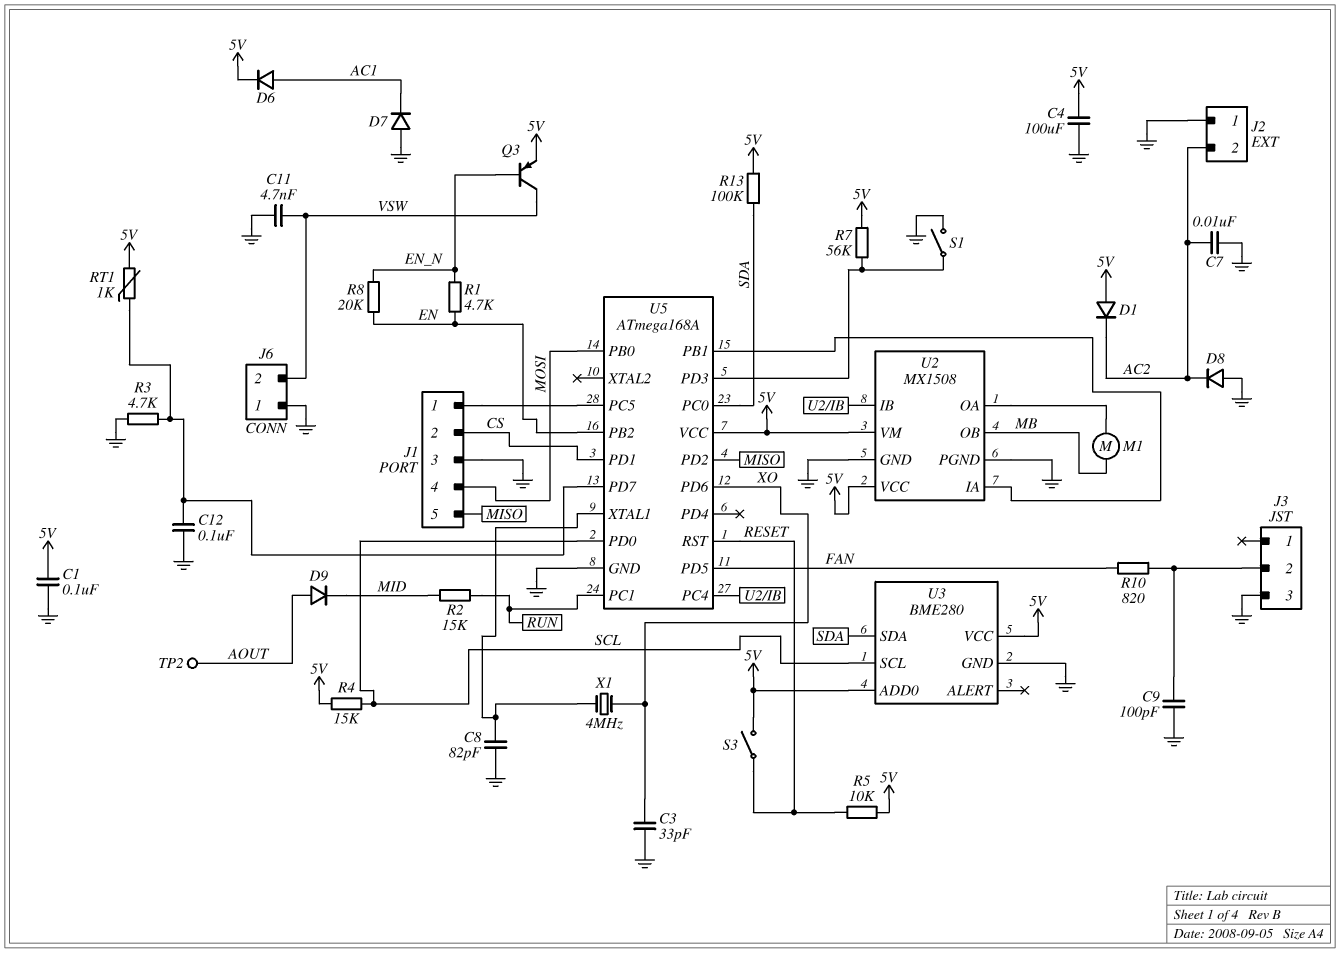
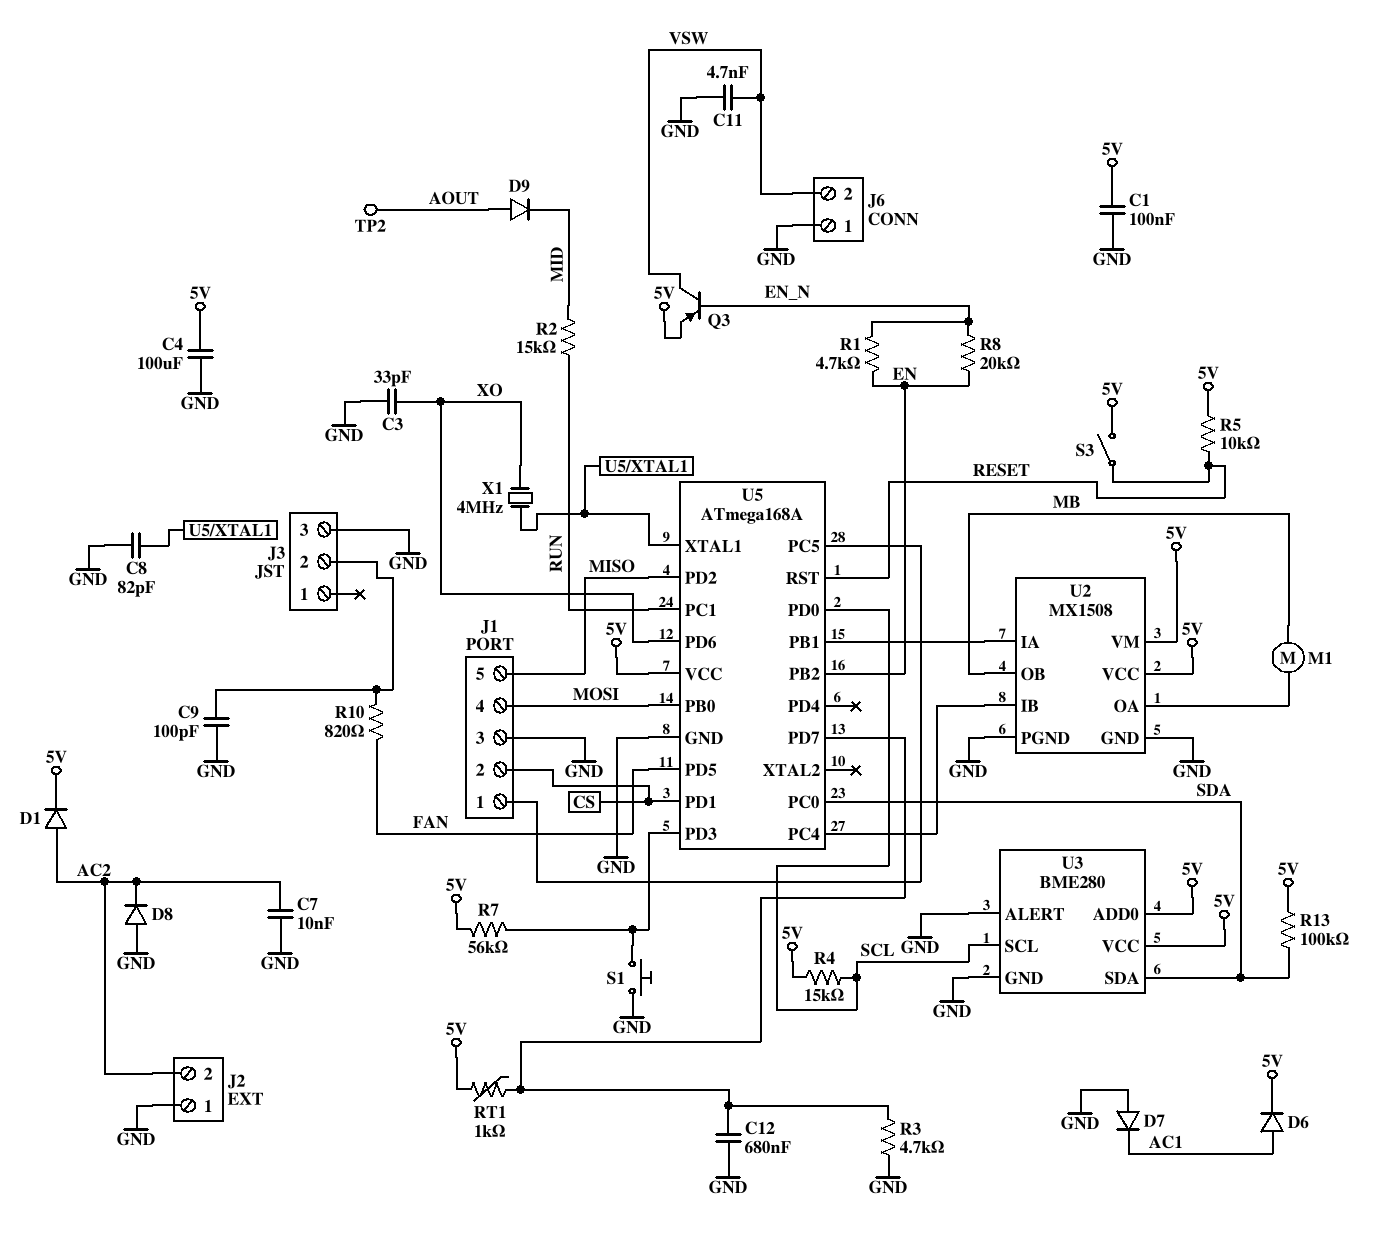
C12: 100nF (GND, U5/PD7) -> 680nF (GND, U5/PD7)
D1: diode (A 5V, K AC2) -> diode (A AC2, K 5V)
S1: switch (GND, U5/PD3) -> button (GND, U5/PD3)
U3 pin ALERT: none -> GND

